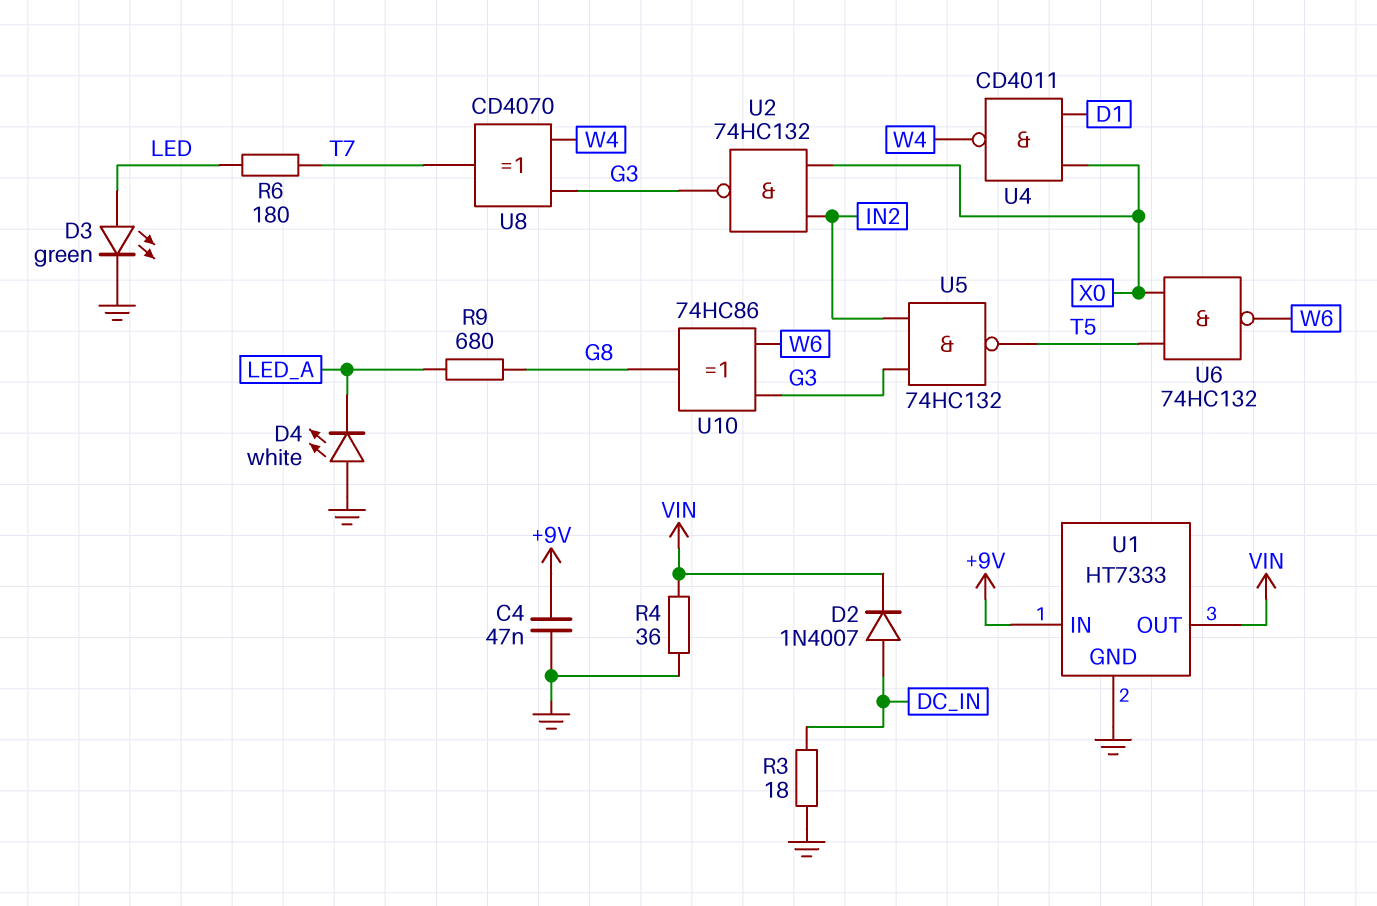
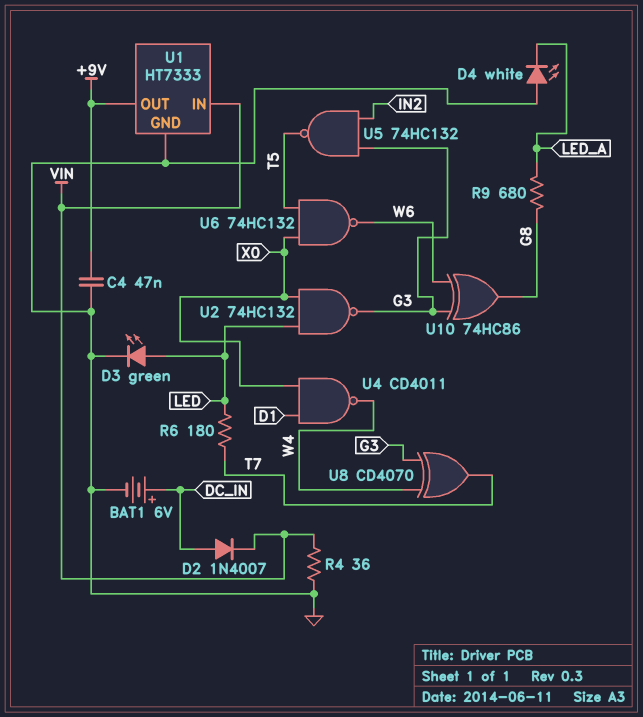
BAT1: none -> 6V (plus DC_IN, minus GND)
R3: 18 (DC_IN, GND) -> none
U1 pin IN: +9V -> VIN
U1 pin OUT: VIN -> +9V
U2: NAND 74HC132 (in IN2, in X0, out G3) -> NAND 74HC132 (in LED, in X0, out G3)

